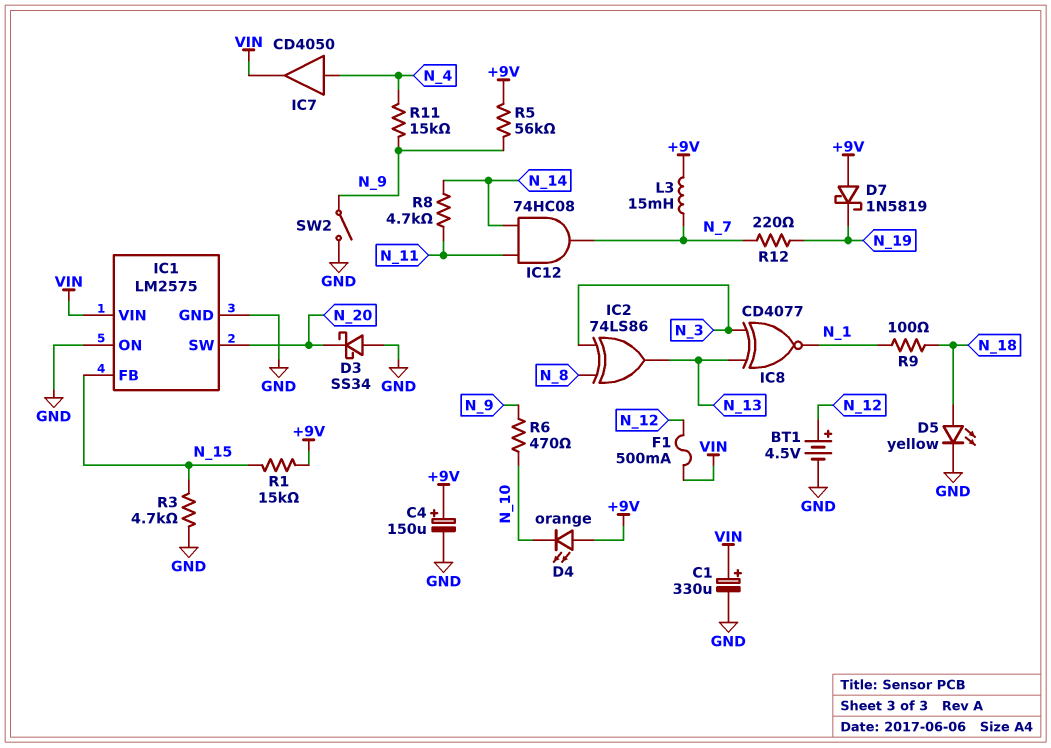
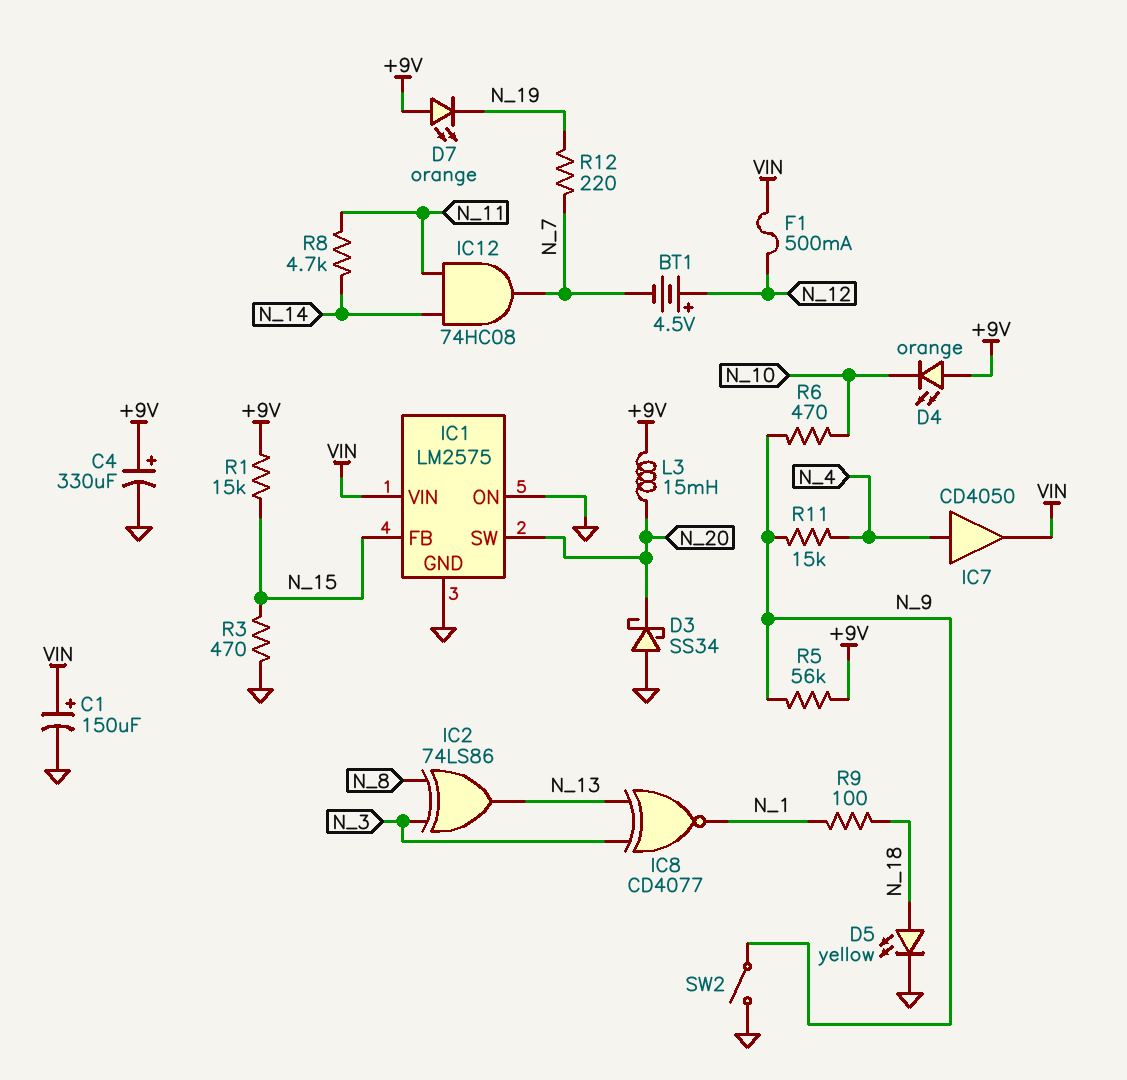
BT1: 4.5V (plus N_12, minus GND) -> 4.5V (plus N_12, minus N_7)
C1: 330uF (plus VIN, minus GND) -> 150uF (plus VIN, minus GND)
C4: 150uF (plus +9V, minus GND) -> 330uF (plus +9V, minus GND)
D7: schottky 1N5819 (A +9V, K N_19) -> LED orange (A +9V, K N_19)
L3: 15mH (+9V, N_7) -> 15mH (+9V, N_20)
R3: 4.7k (GND, N_15) -> 470 (GND, N_15)

